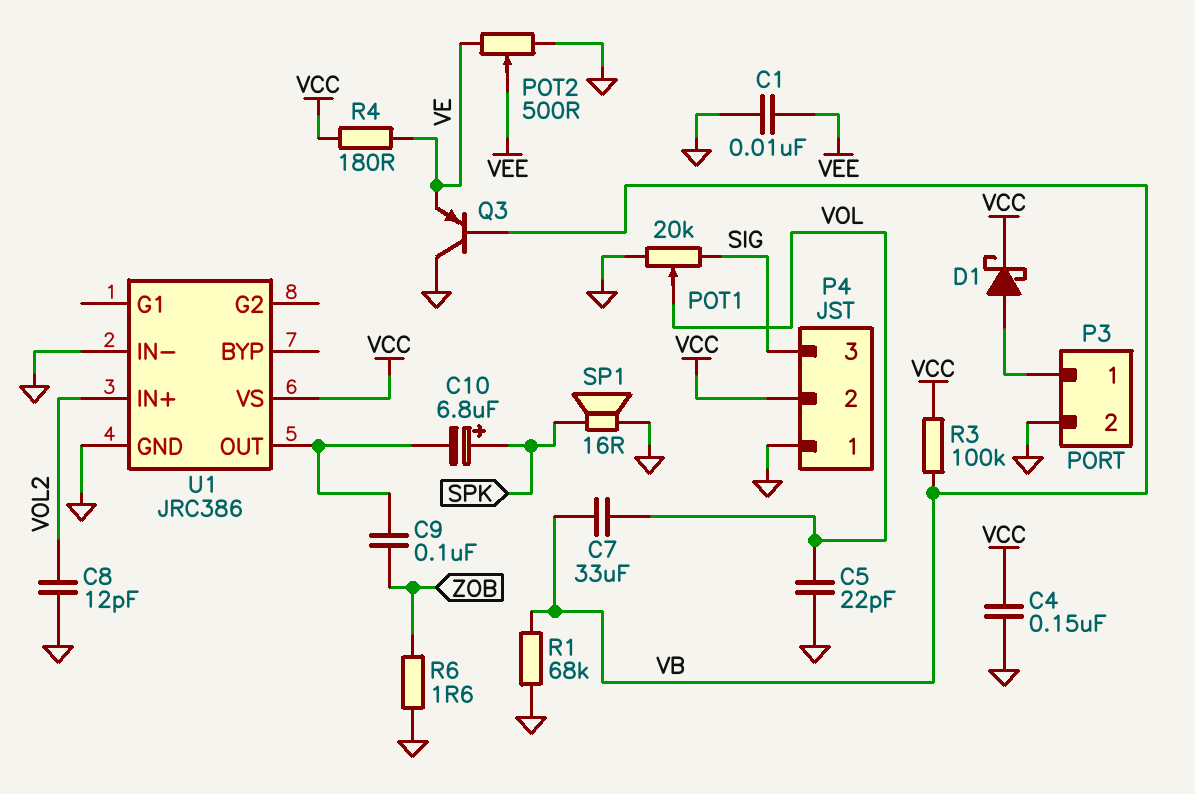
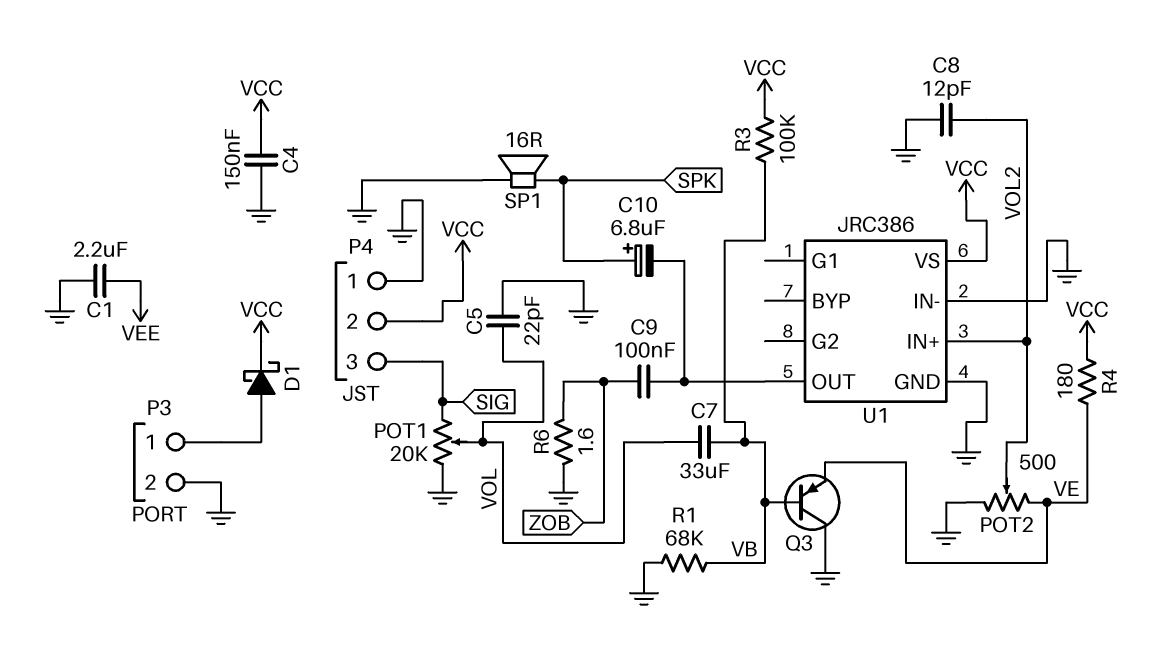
C1: 10nF (GND, VEE) -> 2.2uF (GND, VEE)
POT2: 500 (GND, VE, wiper VEE) -> 500 (GND, VE, wiper VOL2)

